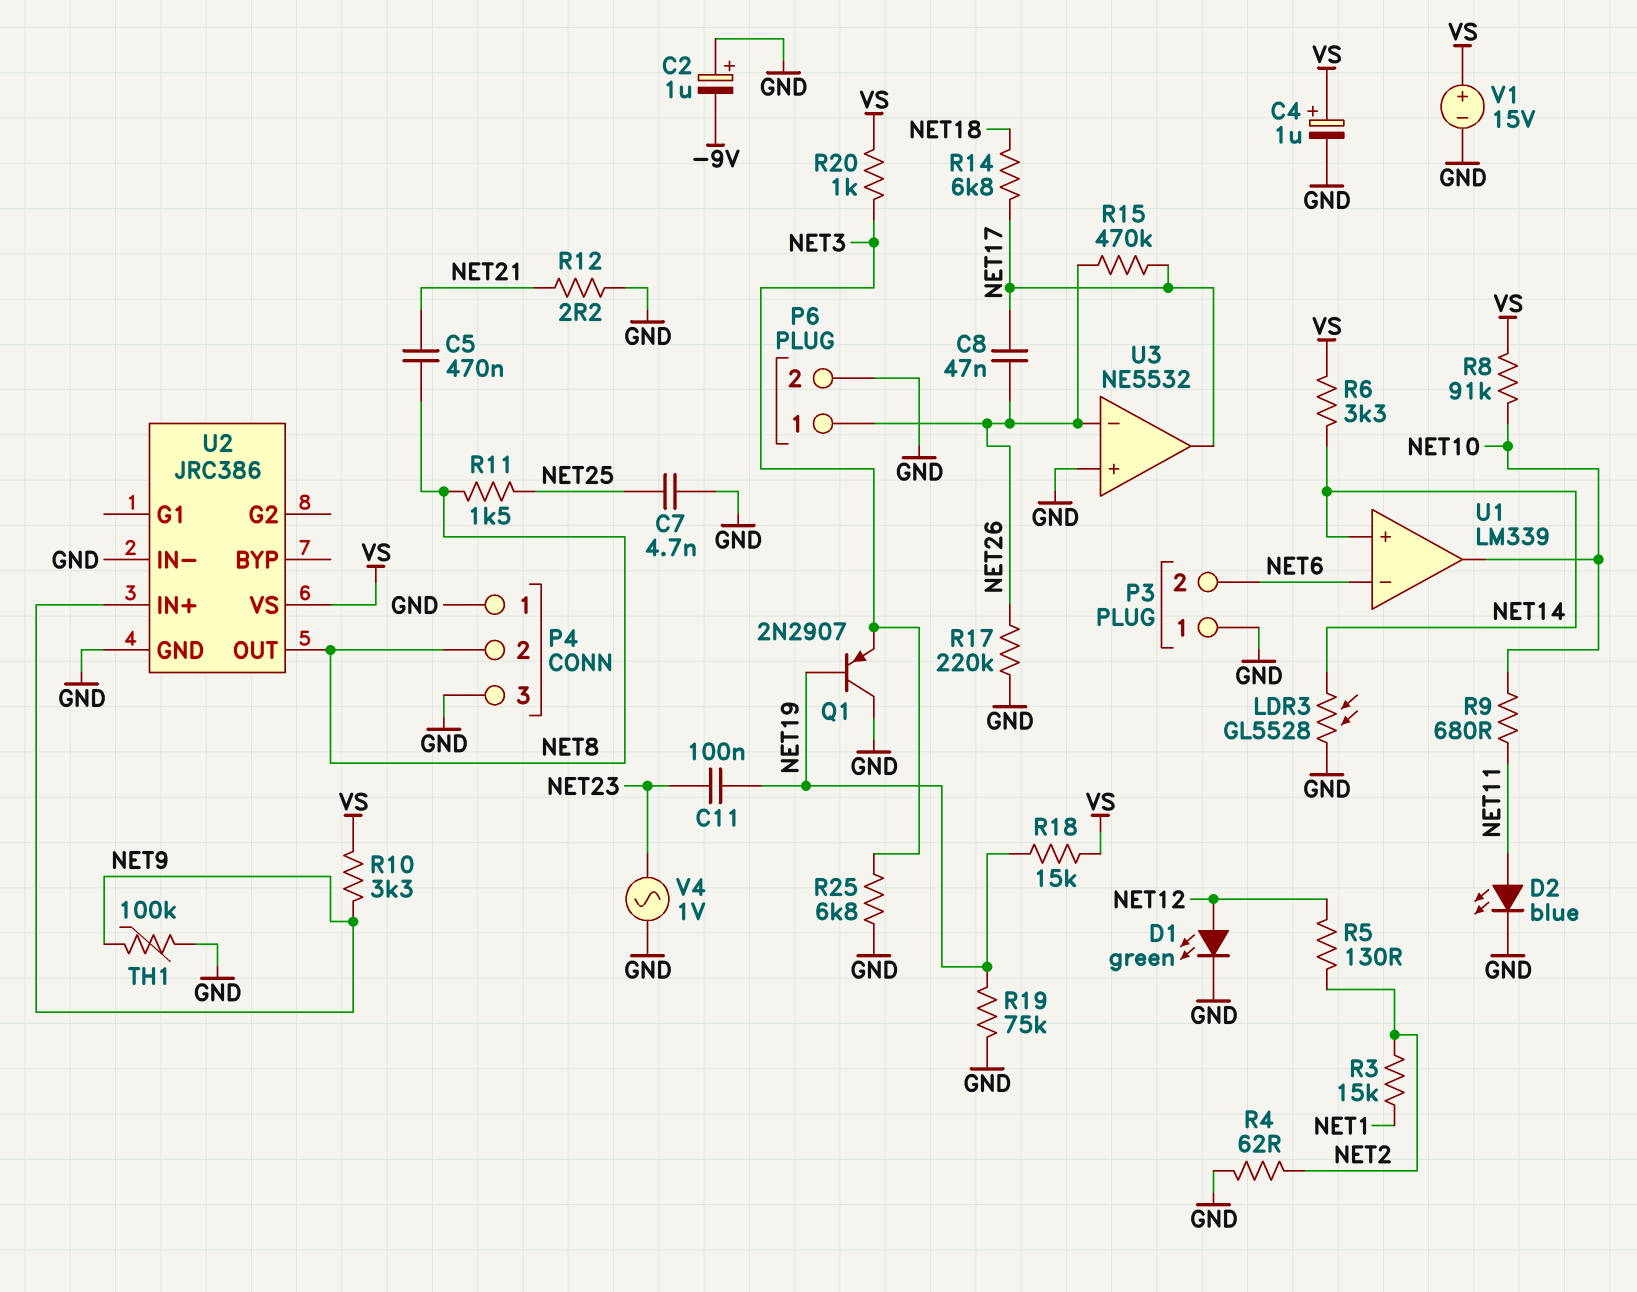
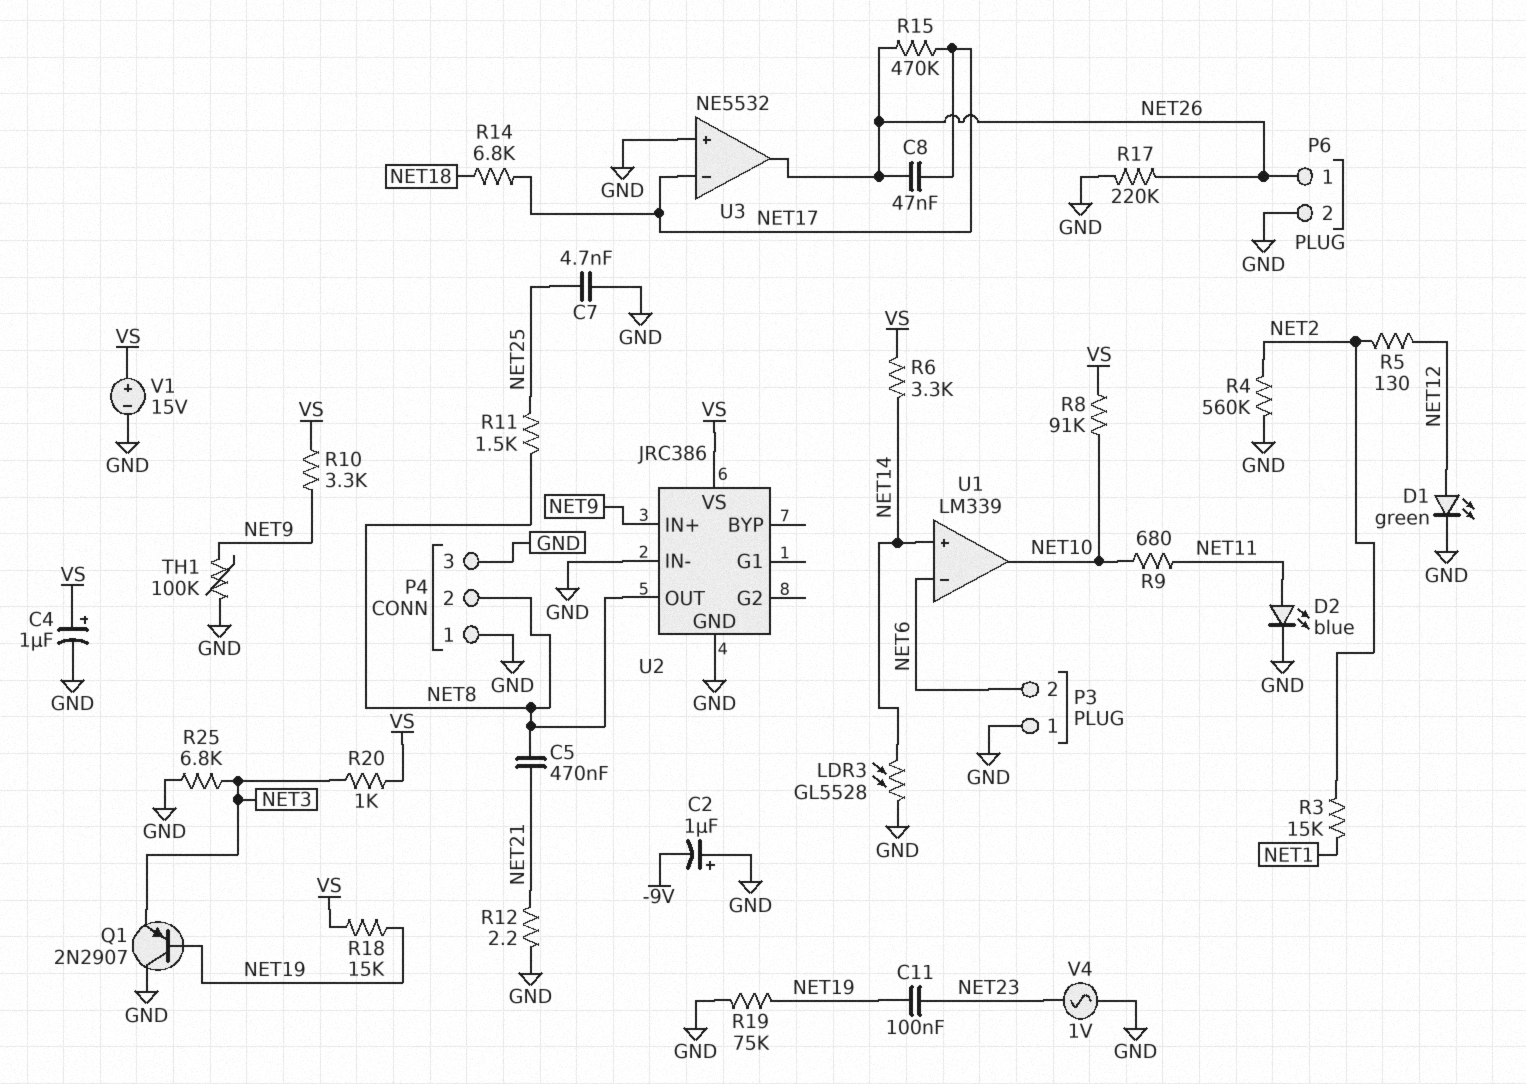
R4: 62 (GND, NET2) -> 560k (GND, NET2)
U3 pin in-: NET26 -> NET17
U3 pin out: NET17 -> NET26

